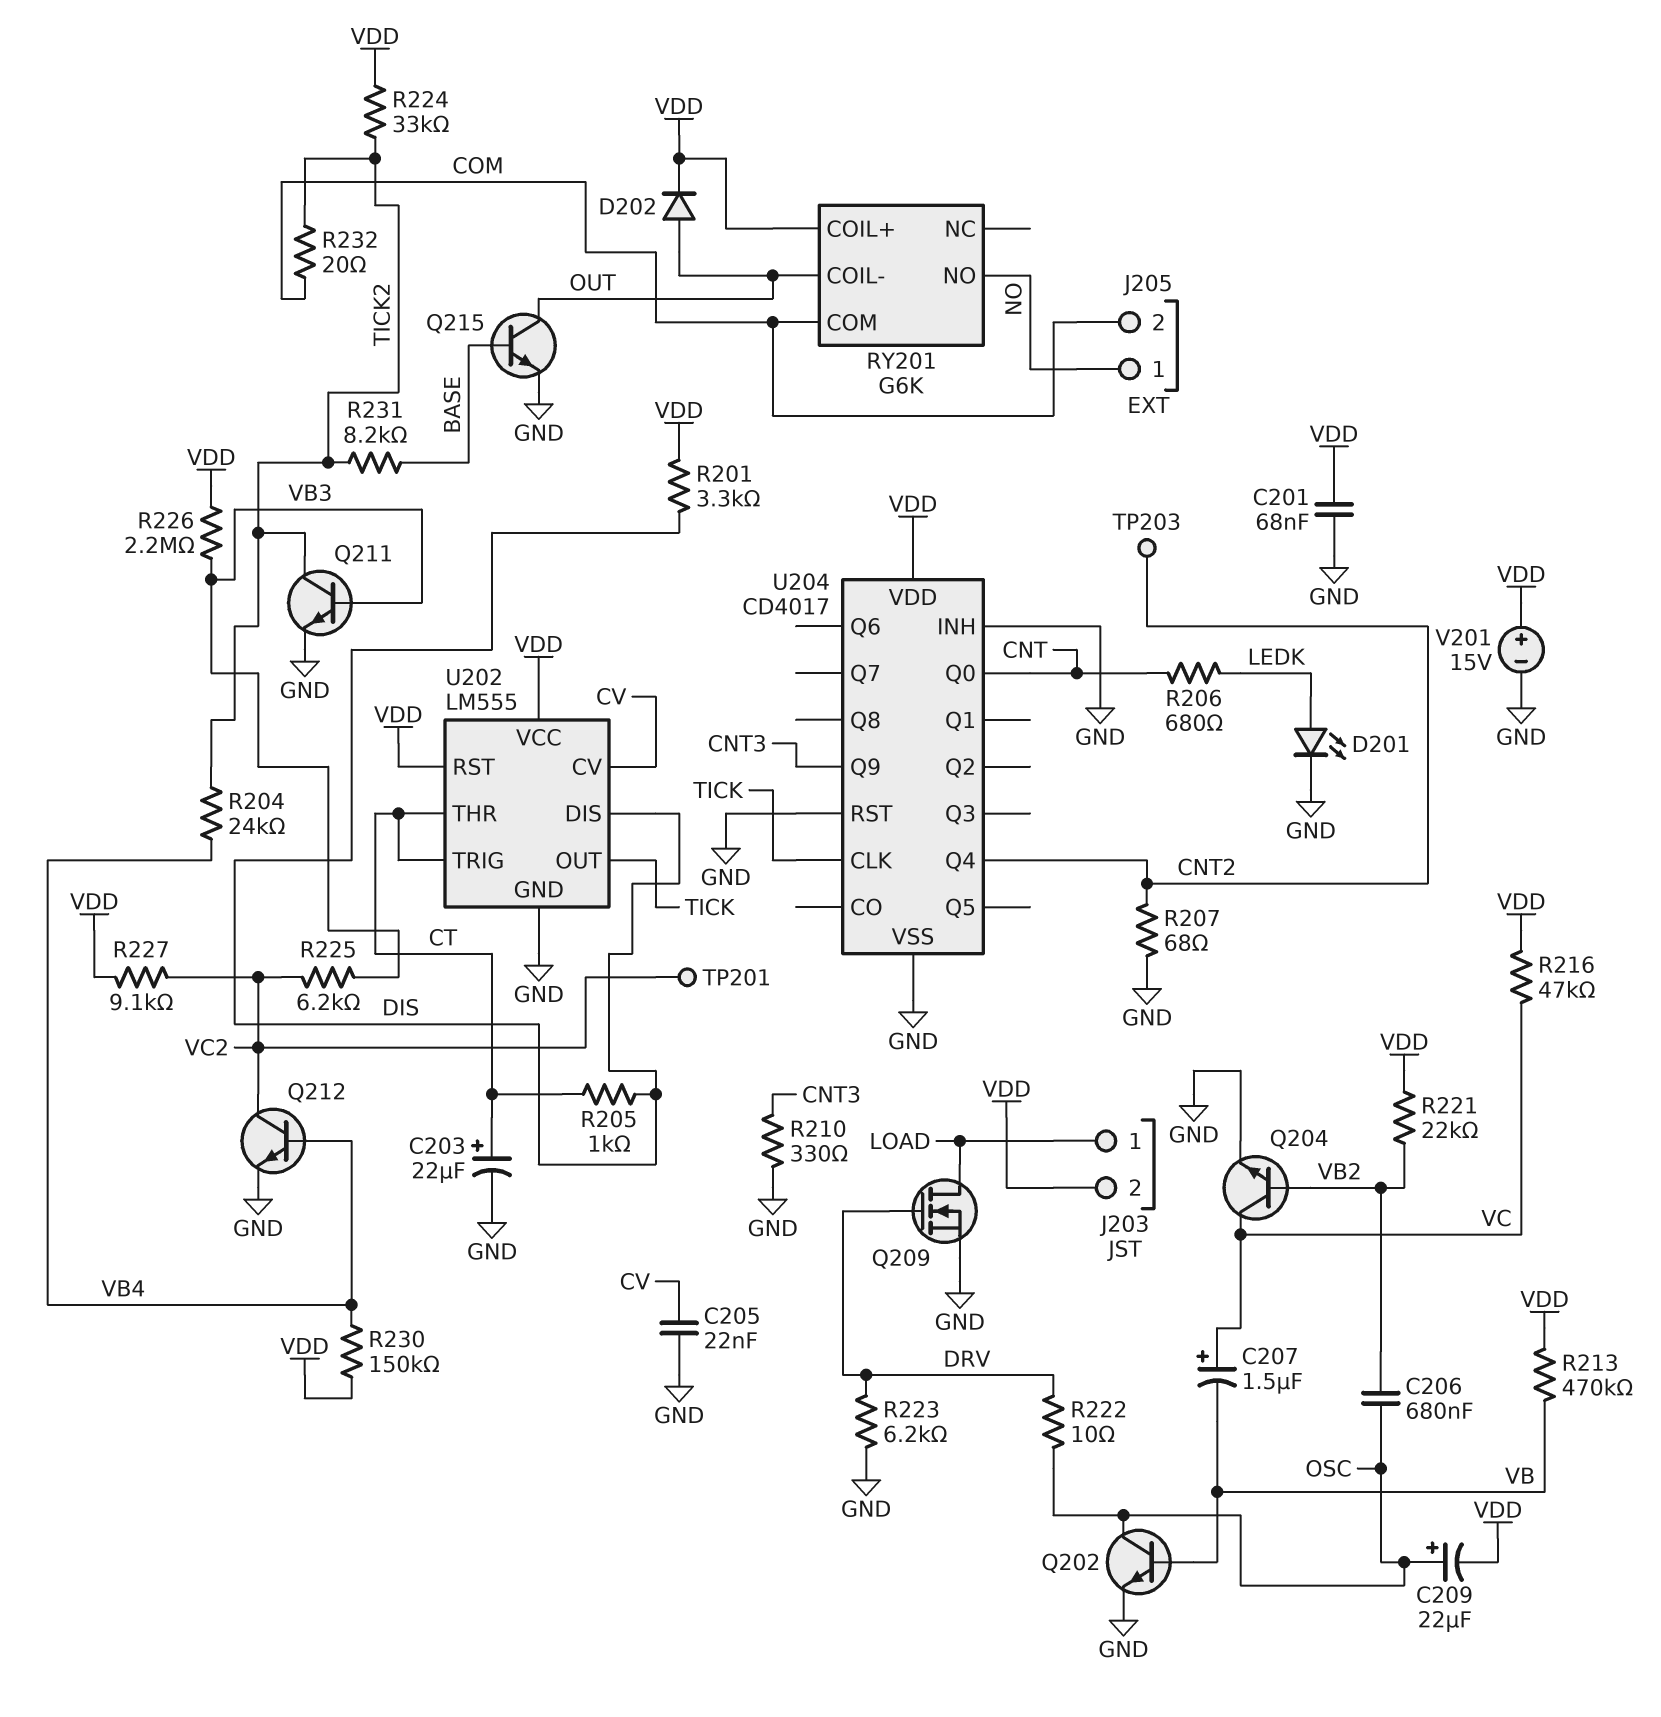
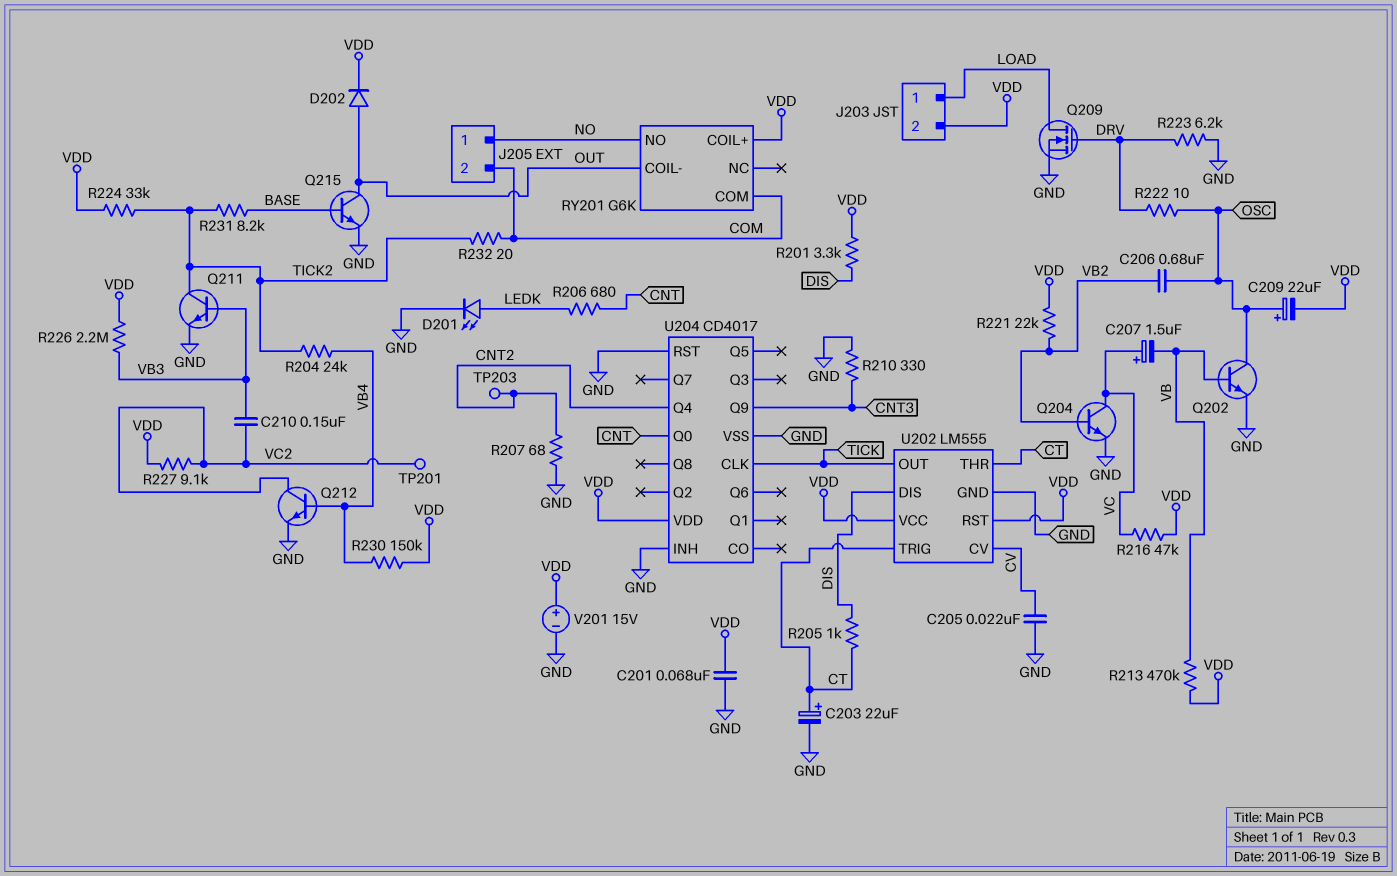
C210: none -> 150nF (VB3, VC2)
R225: 6.2k (VB3, VC2) -> none

